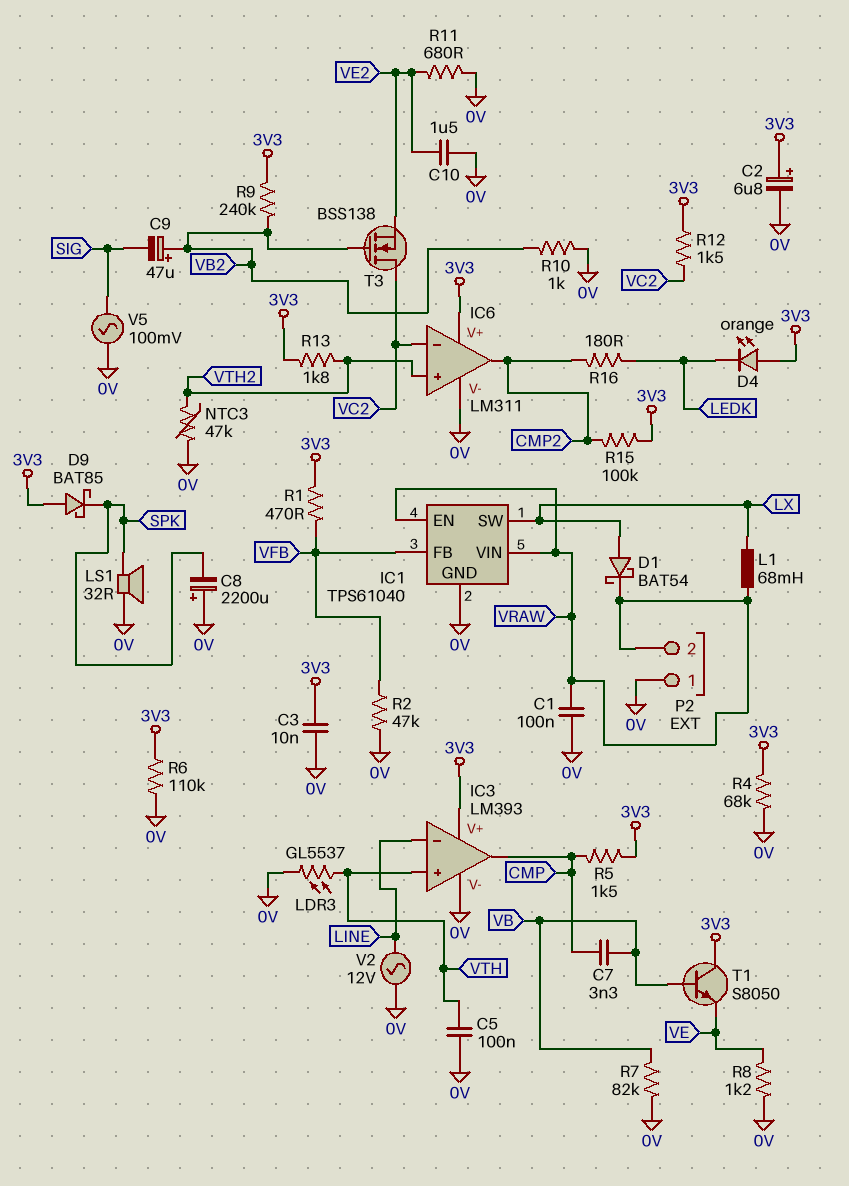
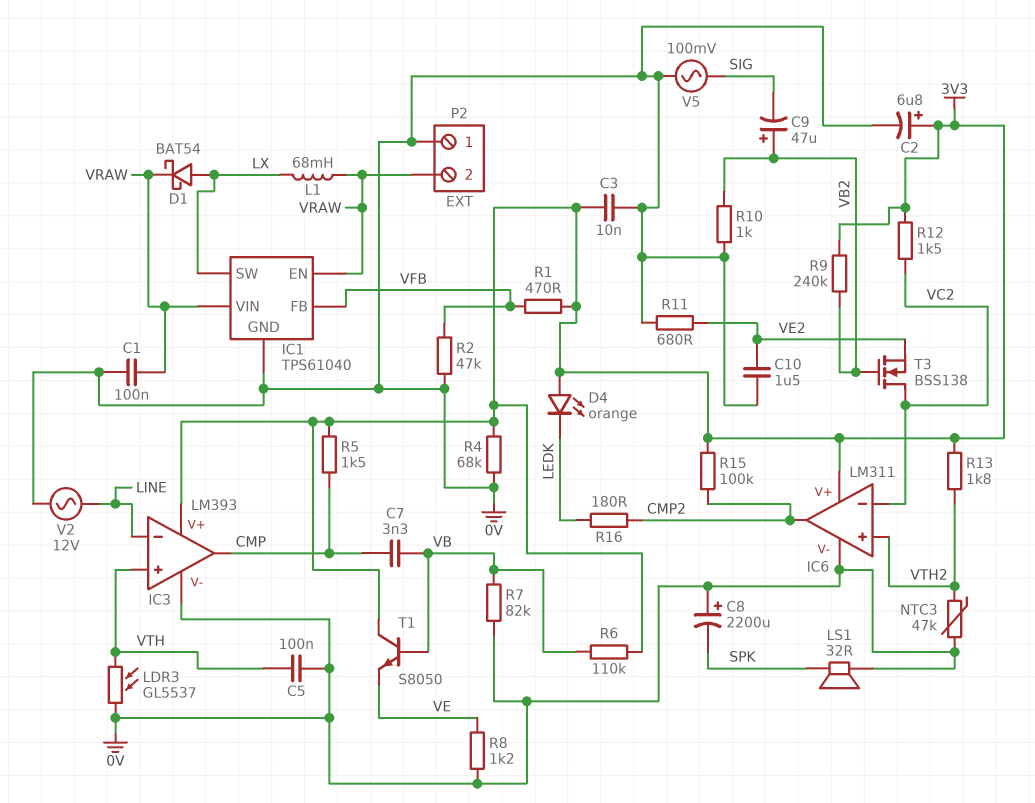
D9: schottky BAT85 (A 3V3, K SPK) -> none
R6: 110k (0V, 3V3) -> 110k (3V3, VB)

